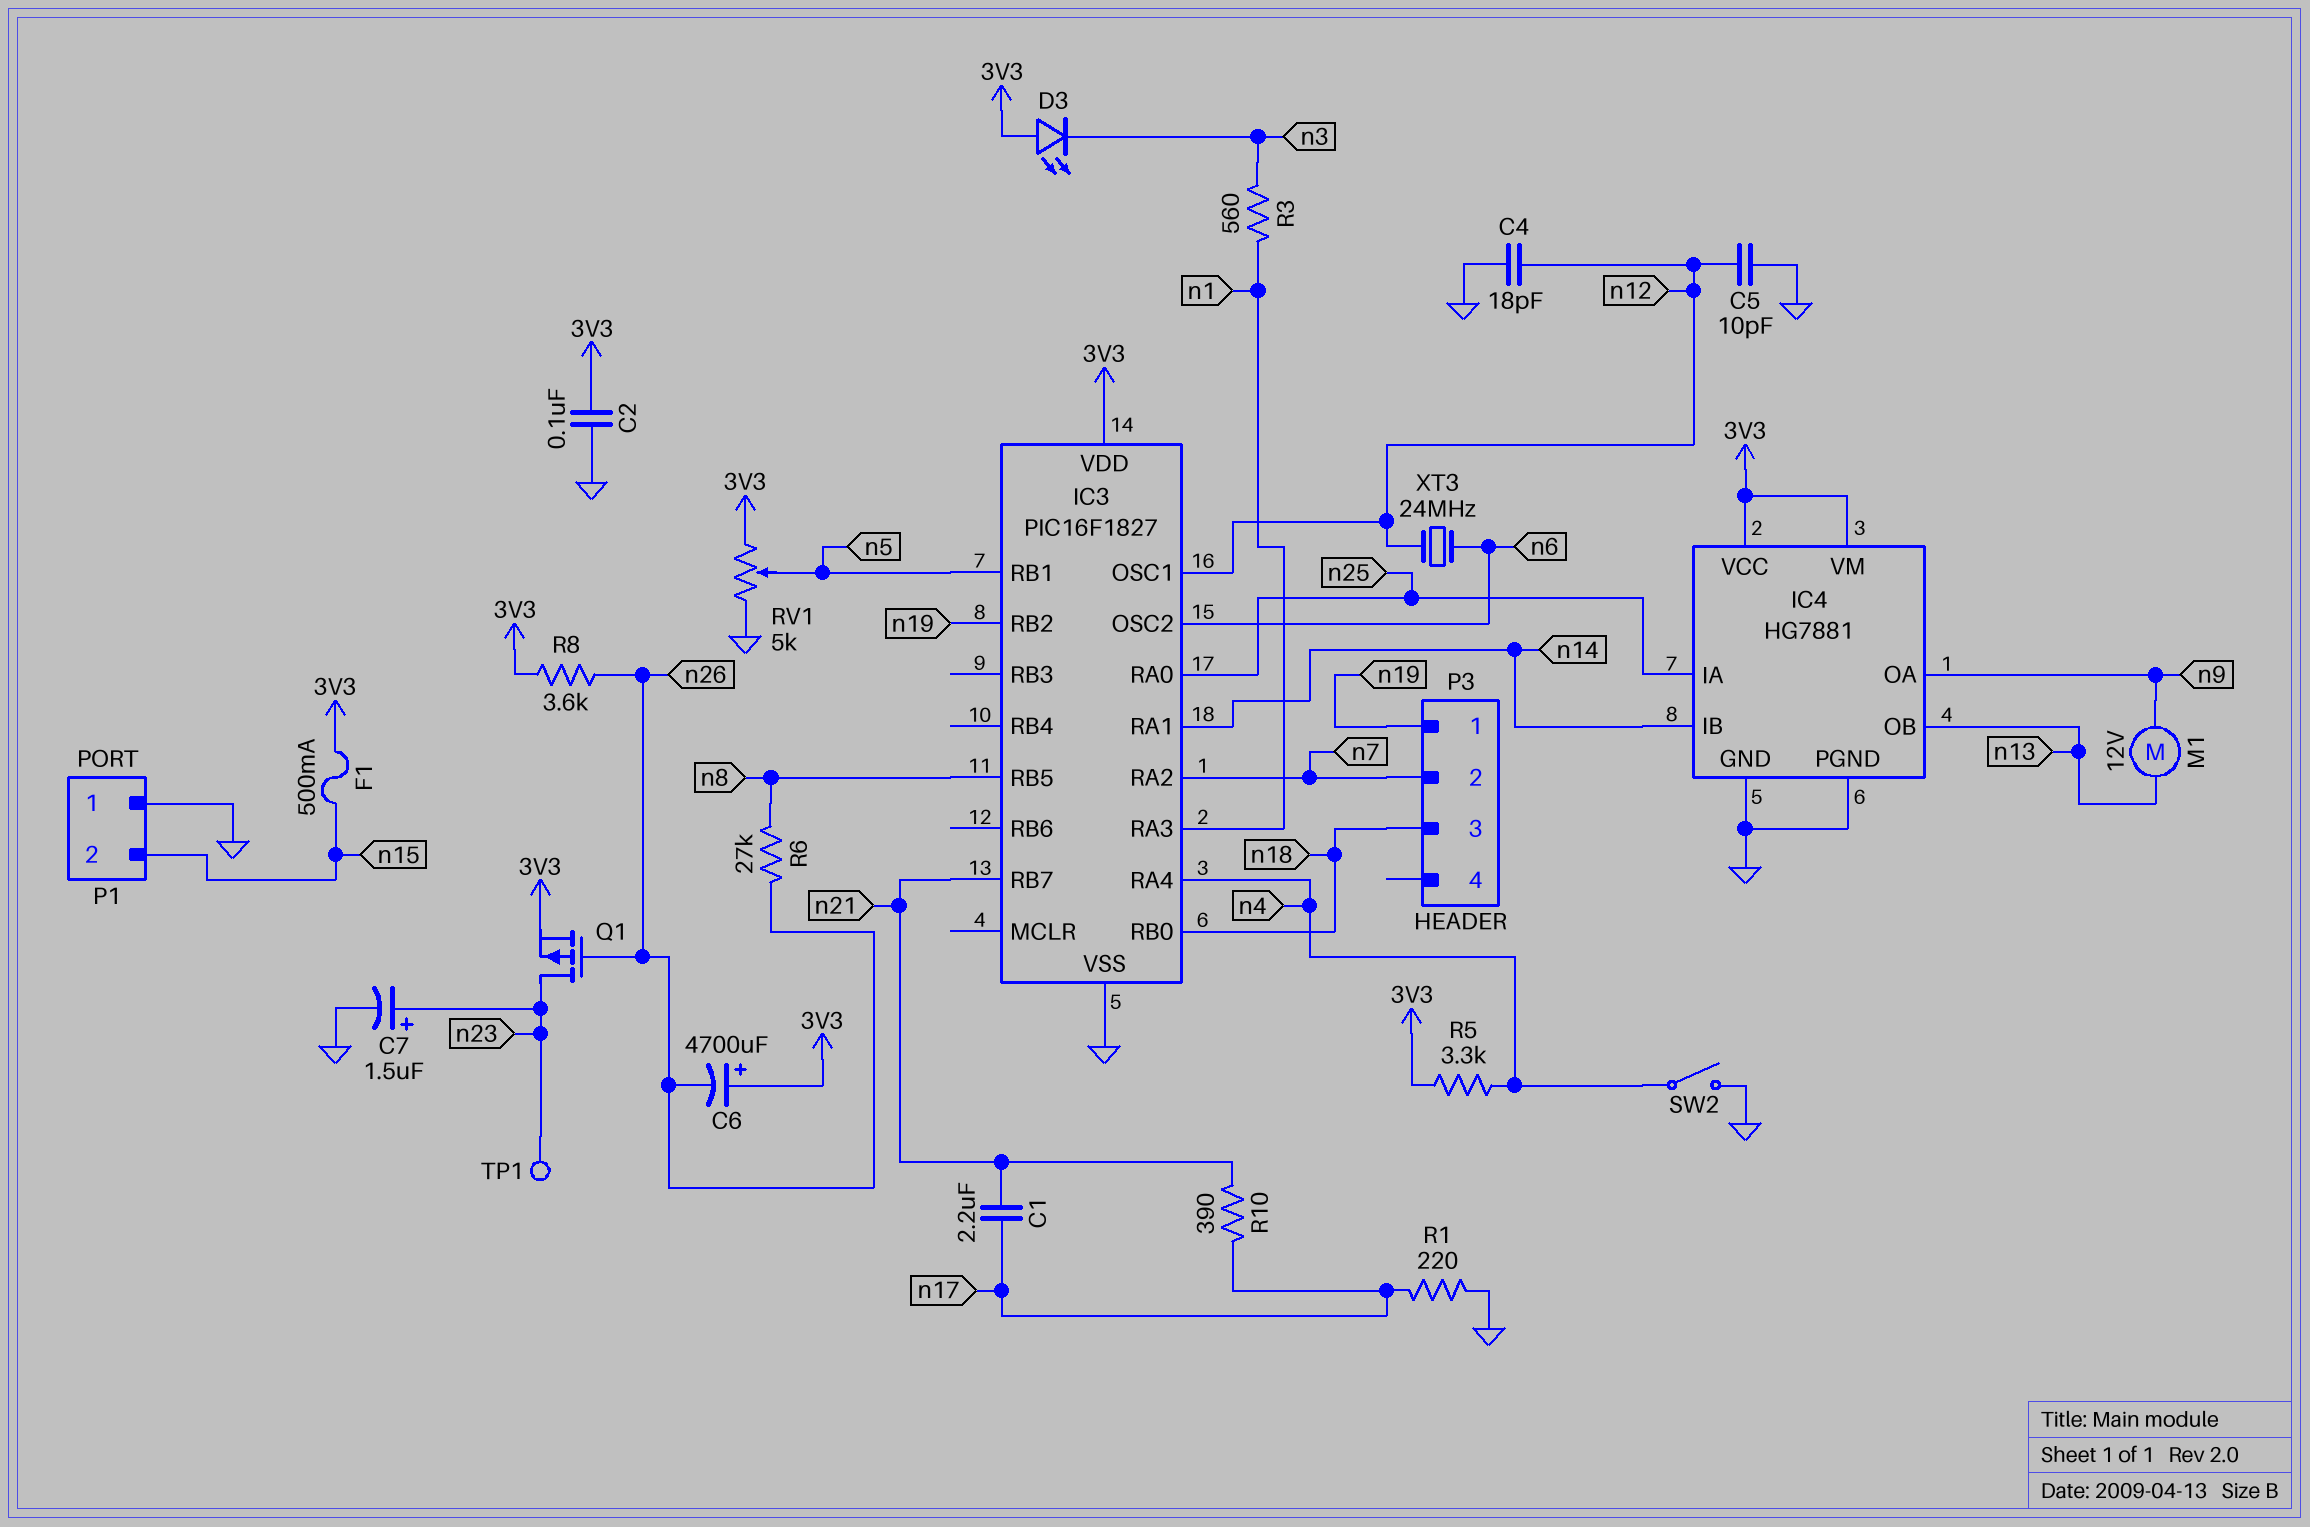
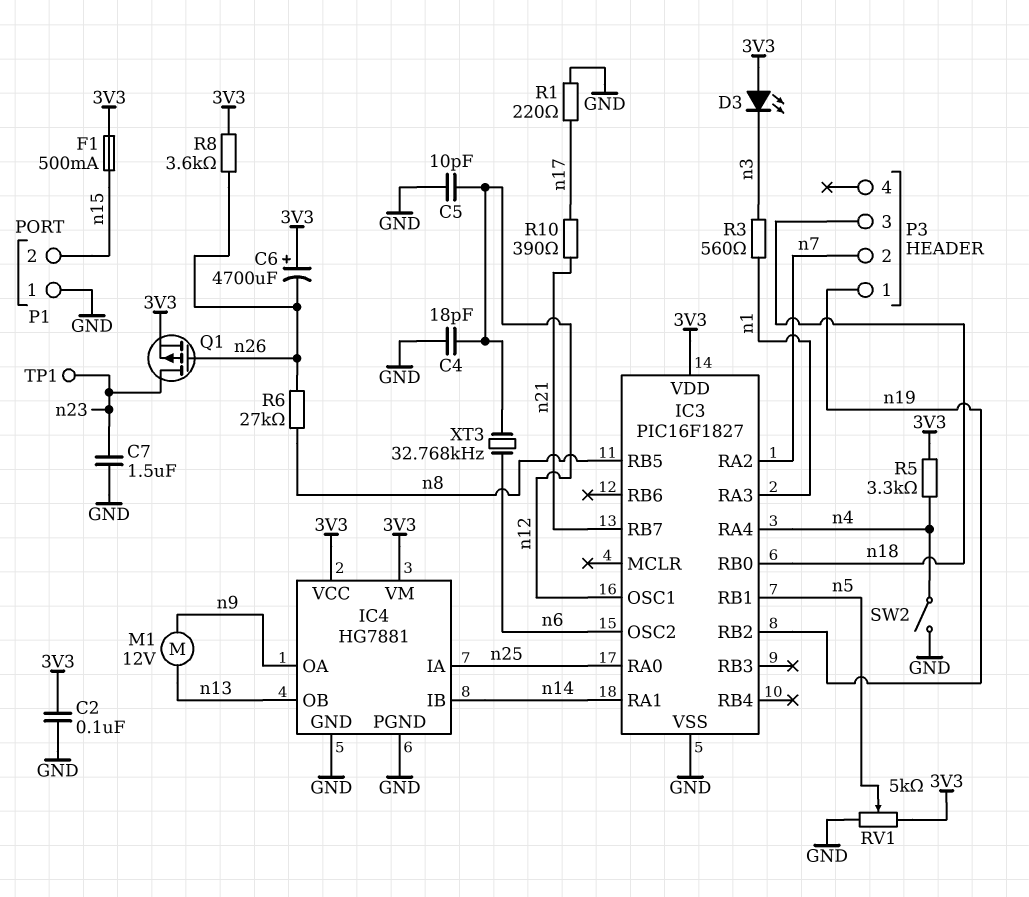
C1: 2.2uF (n17, n21) -> none
C7: 1.5uF (plus n23, minus GND) -> 1.5uF (GND, n23)
XT3: 24MHz (n6, n12) -> 32.768kHz (n6, n12)

